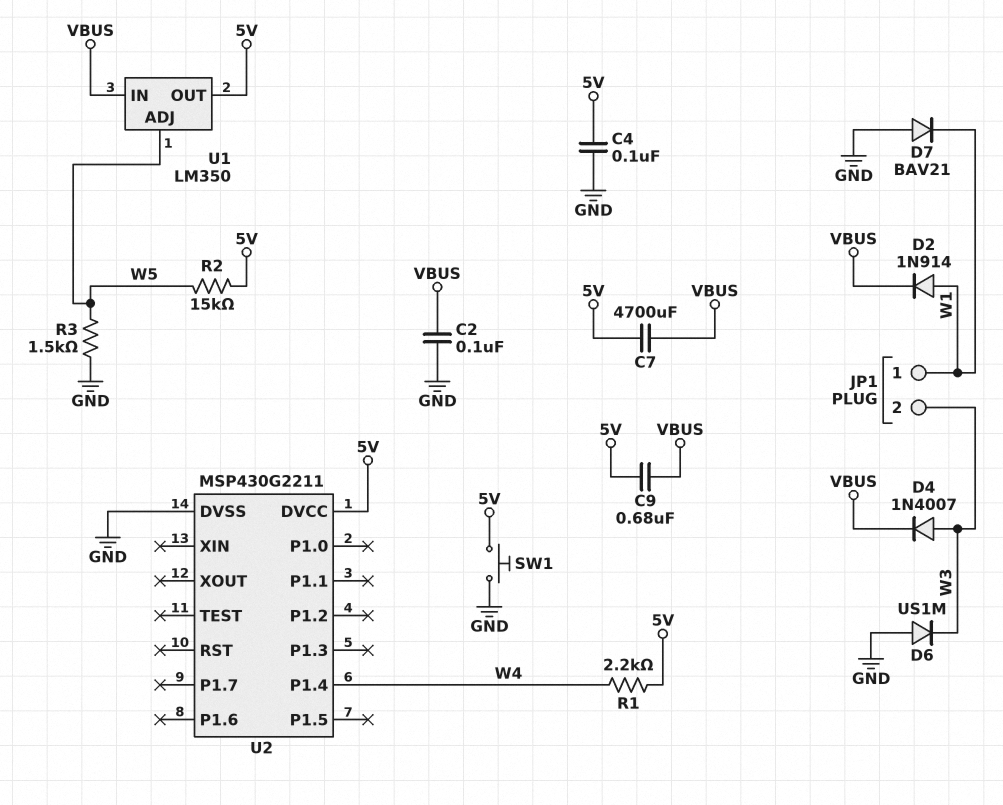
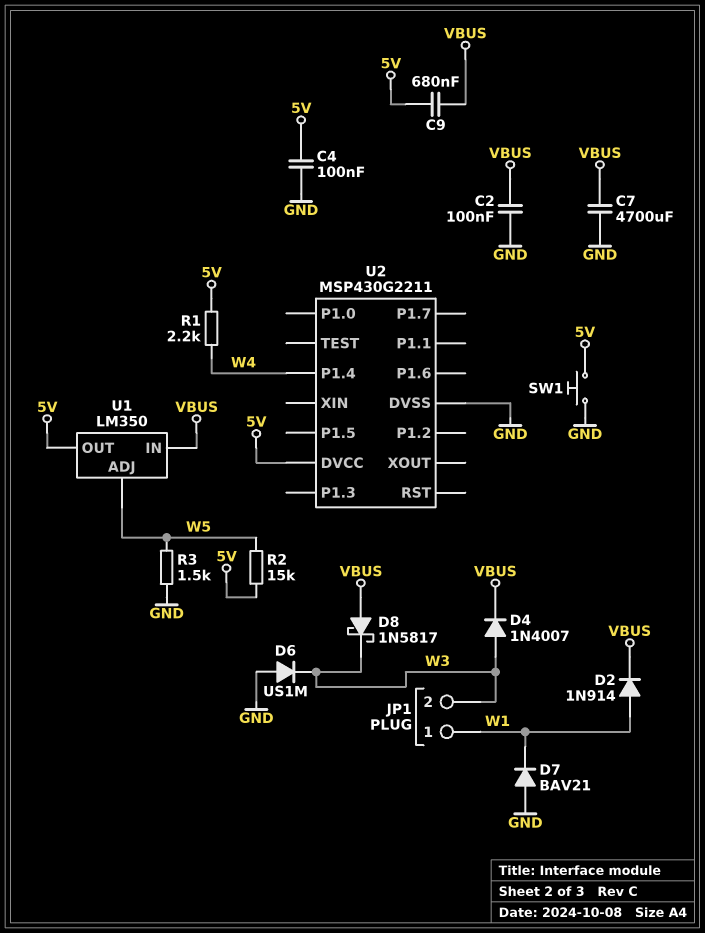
C7: 4700uF (5V, VBUS) -> 4700uF (GND, VBUS)
D8: none -> schottky 1N5817 (A VBUS, K W3)

